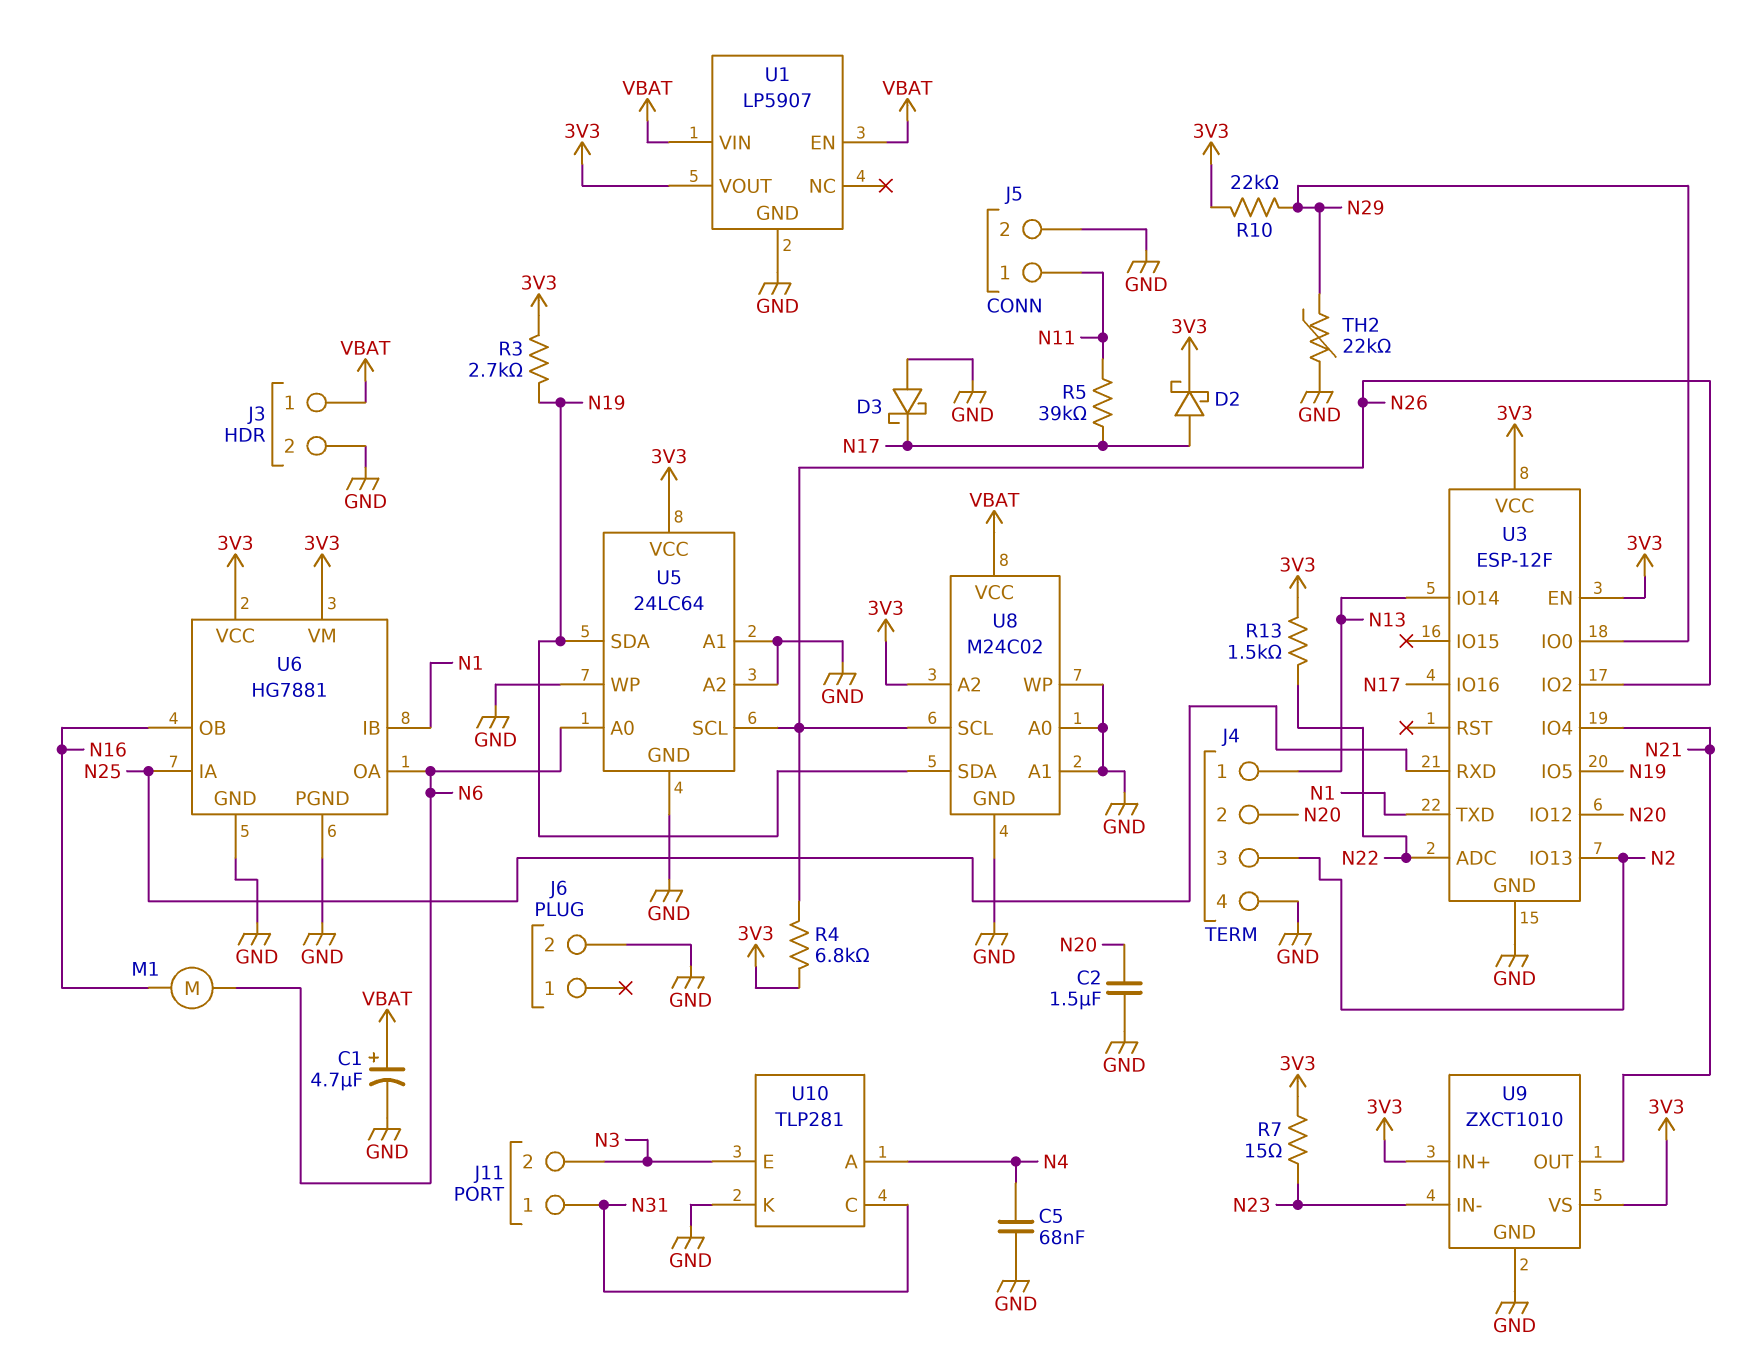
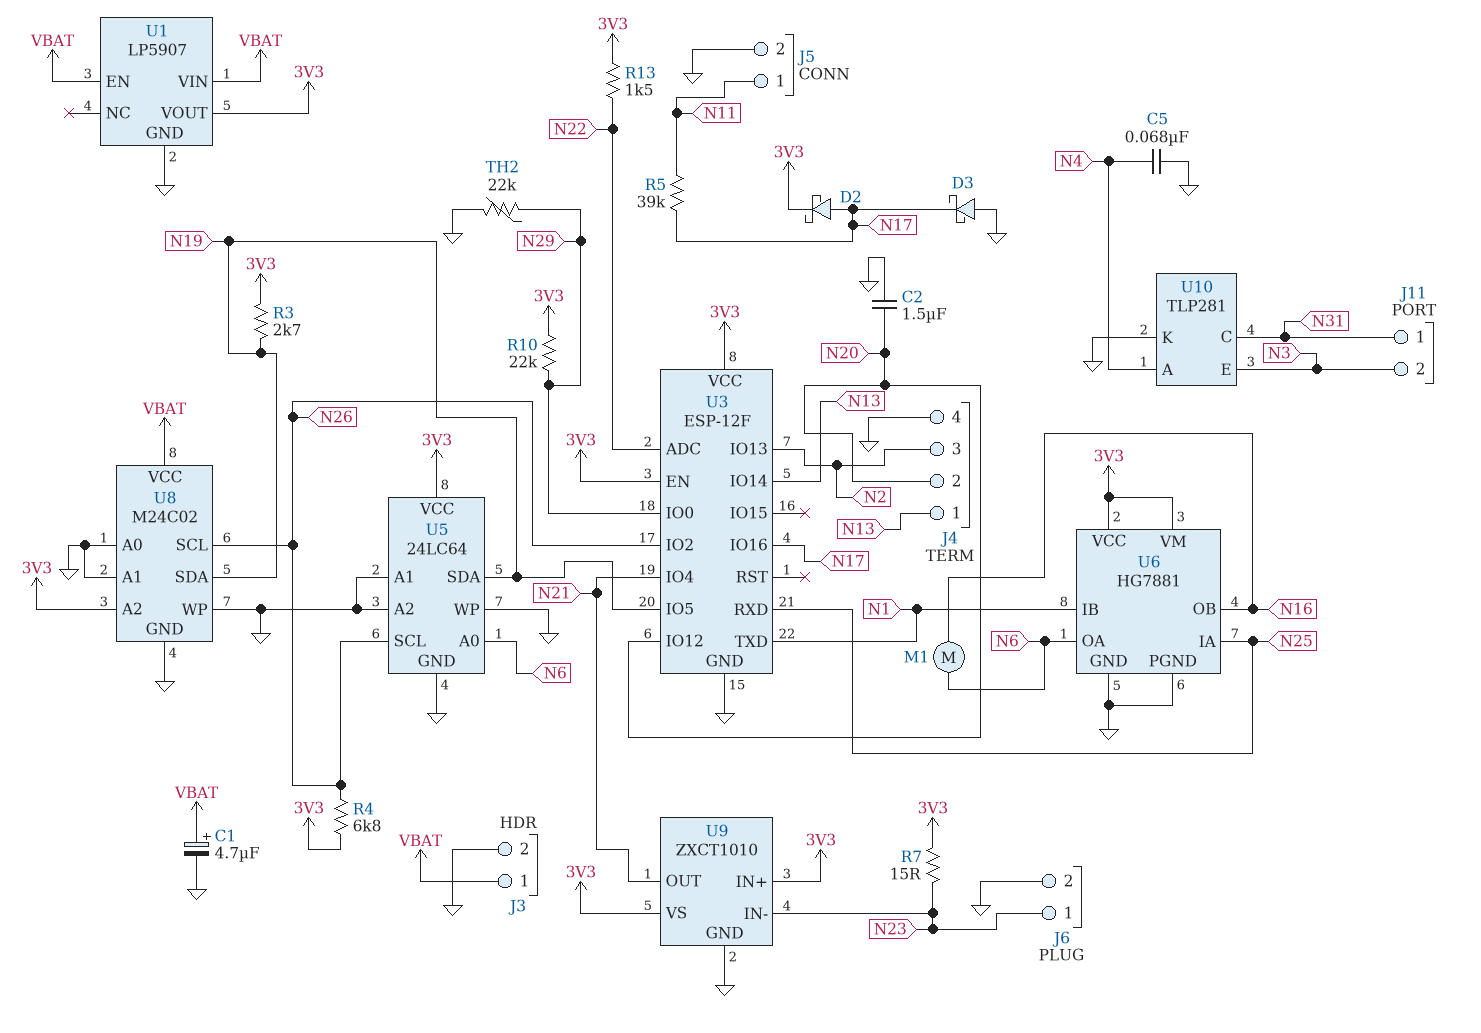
J6 pin 1: none -> N23

